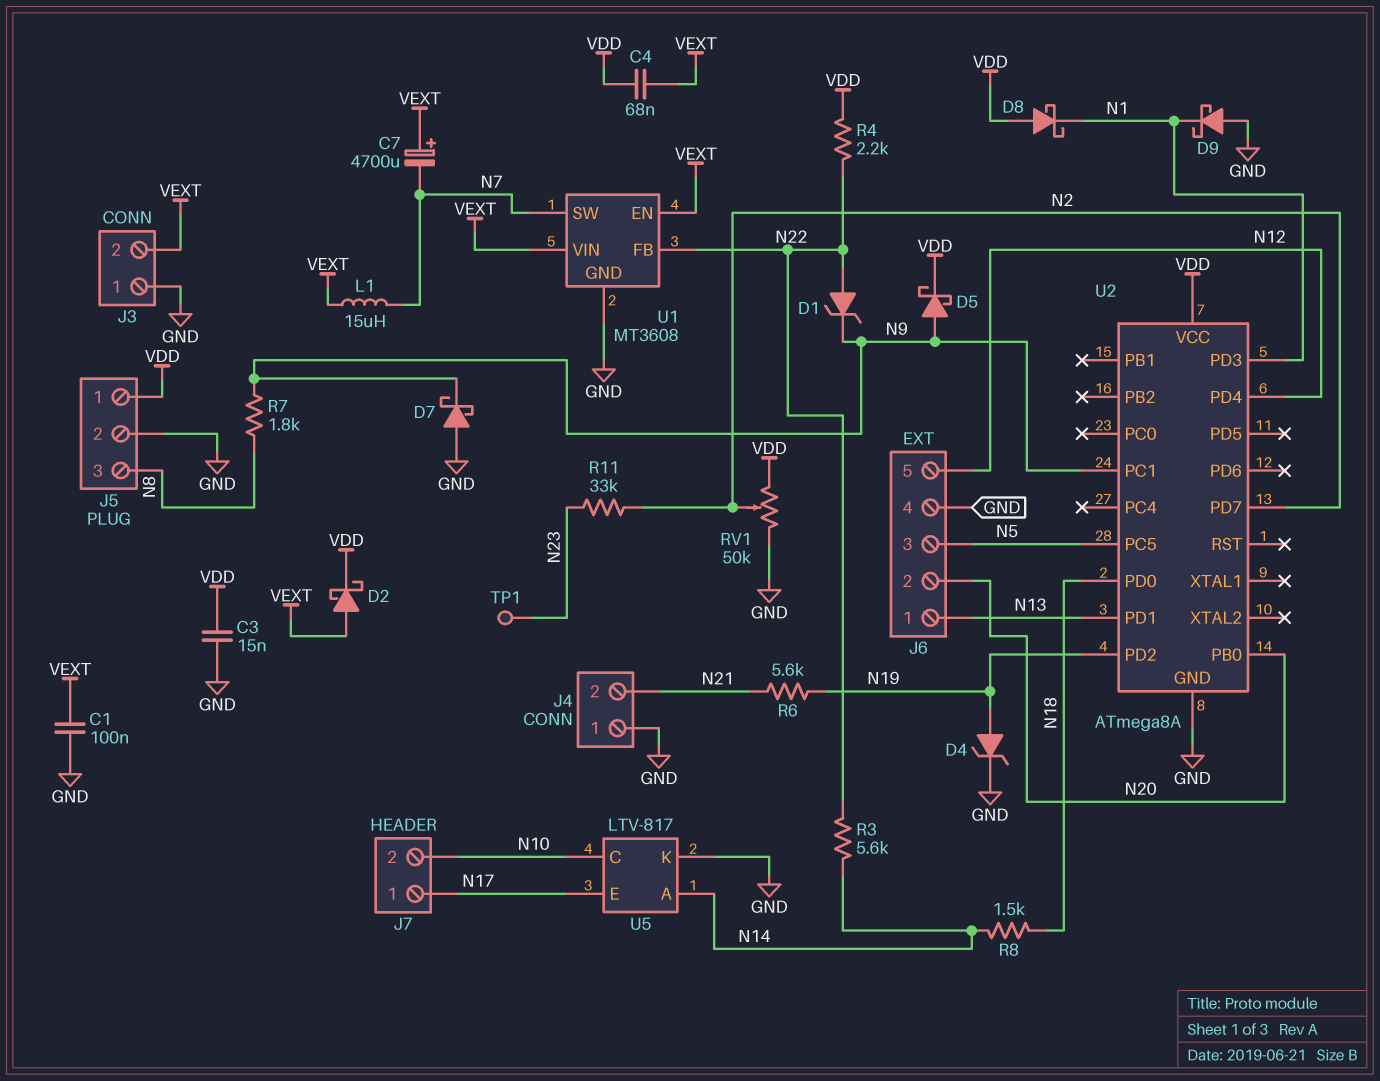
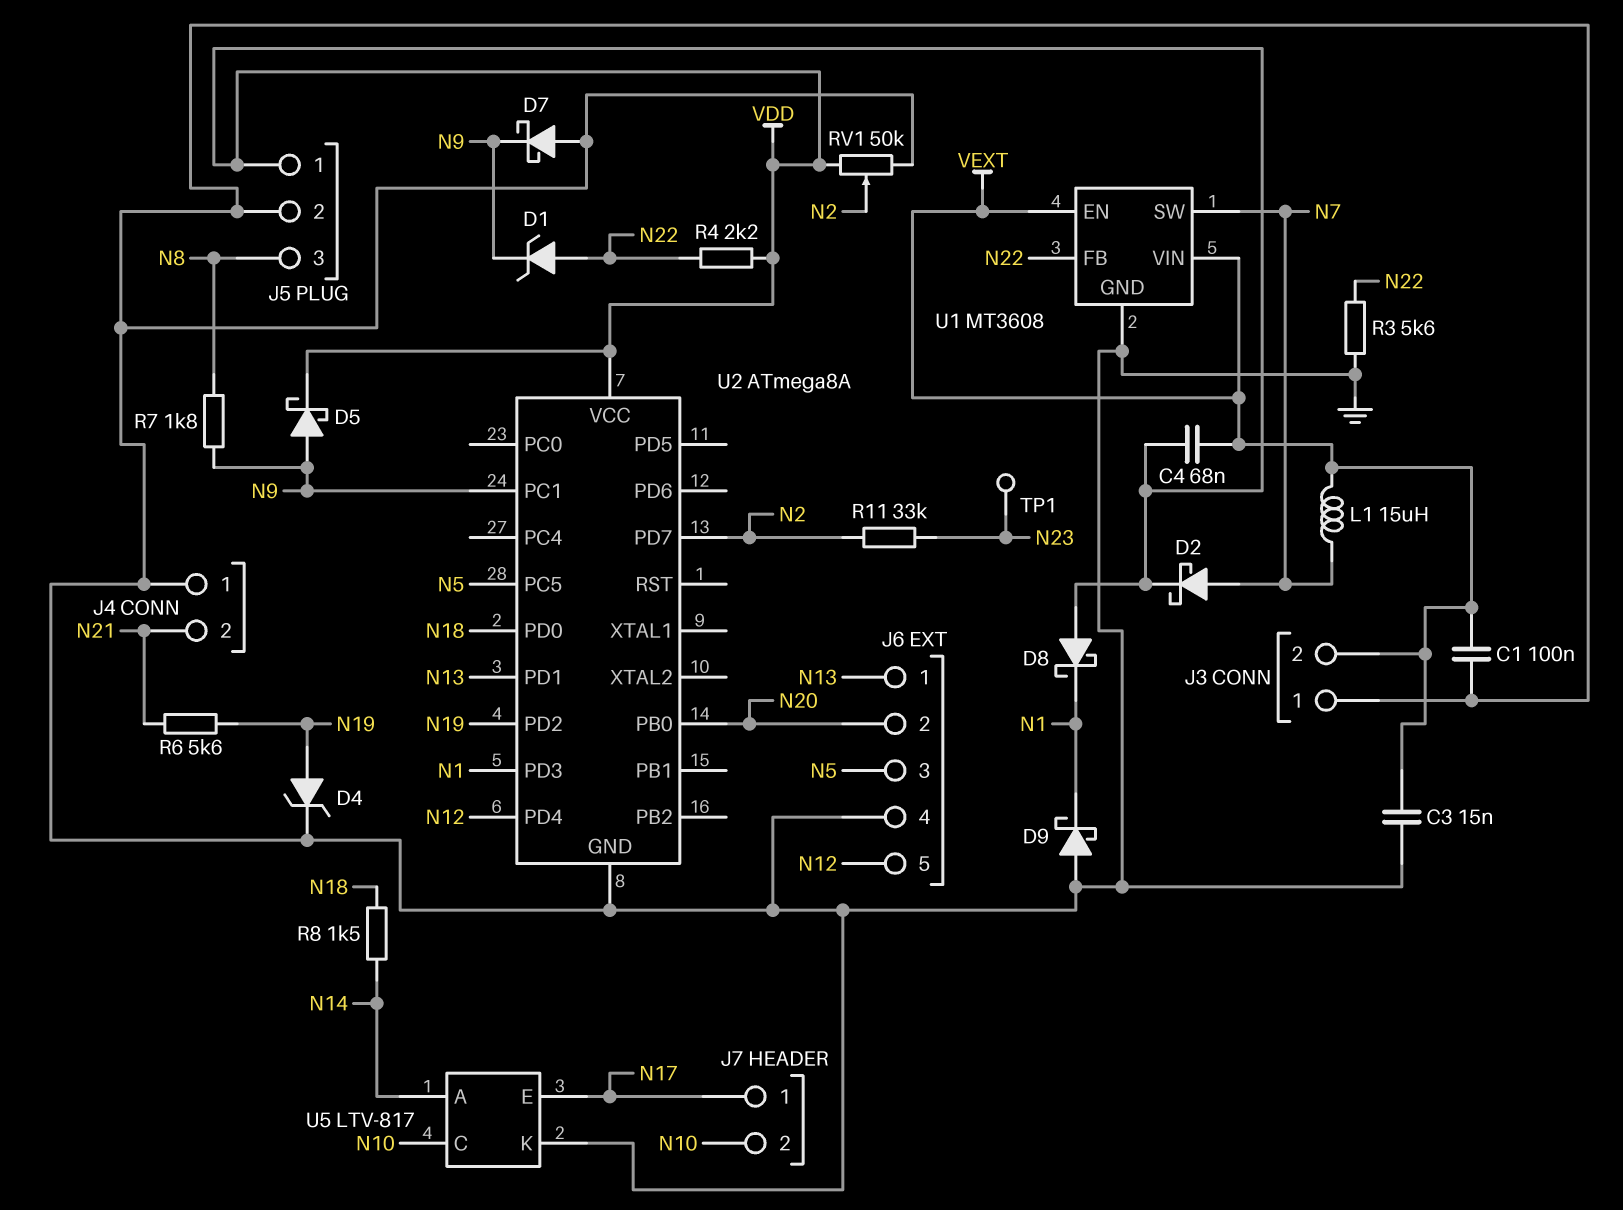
C3: 15nF (GND, VDD) -> 15nF (GND, VEXT)
C7: 4700uF (plus VEXT, minus N7) -> none
D2: schottky (A VEXT, K VDD) -> schottky (A N7, K VDD)
R3: 5.6k (N14, N22) -> 5.6k (GND, N22)

